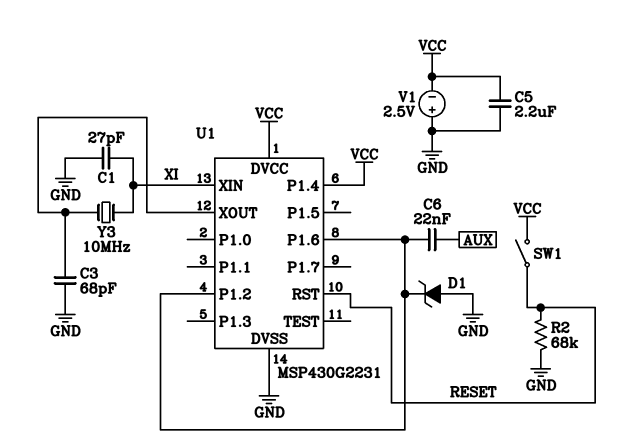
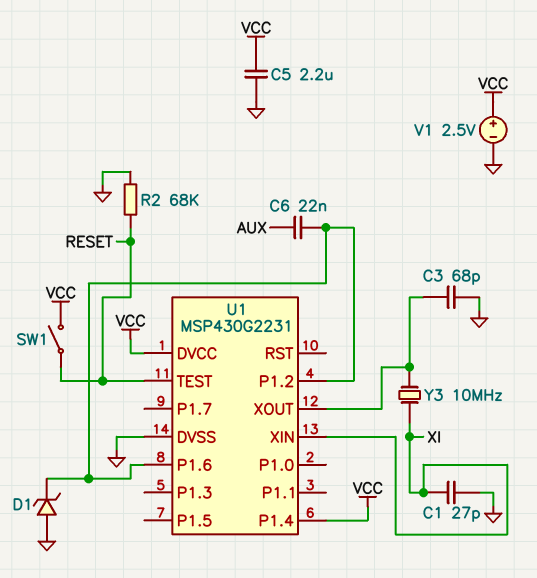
U1 pin RST: RESET -> none
U1 pin TEST: none -> RESET
V1: 2.5V (plus GND, minus VCC) -> 2.5V (plus VCC, minus GND)

